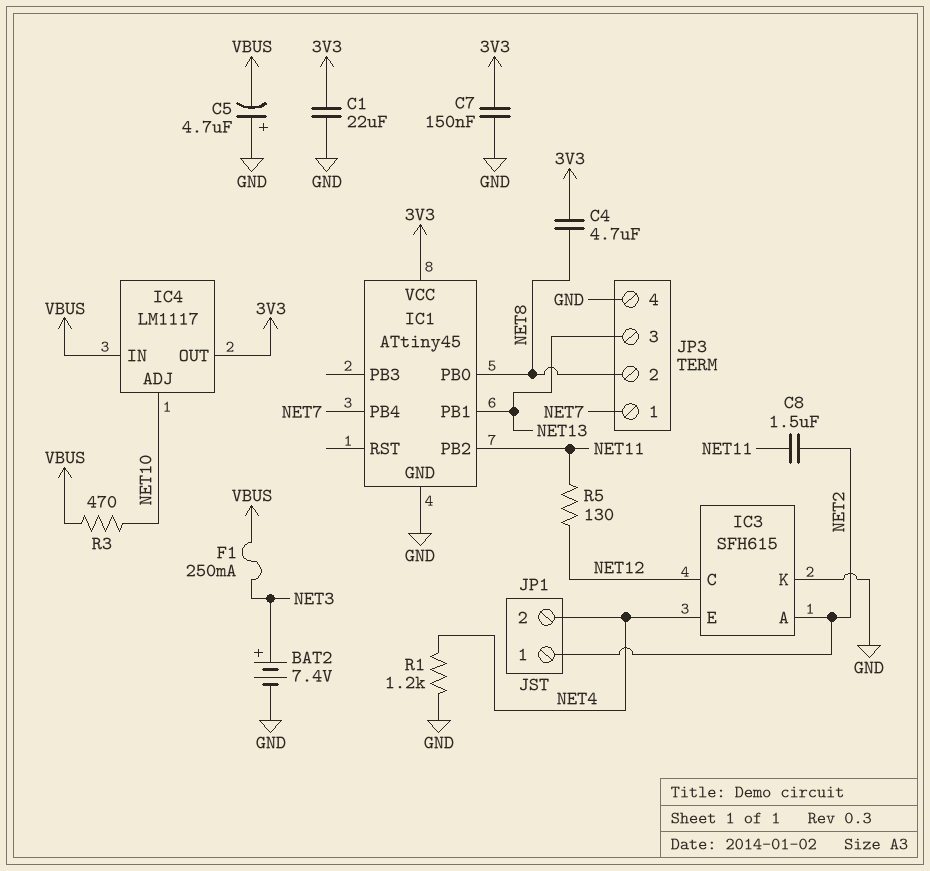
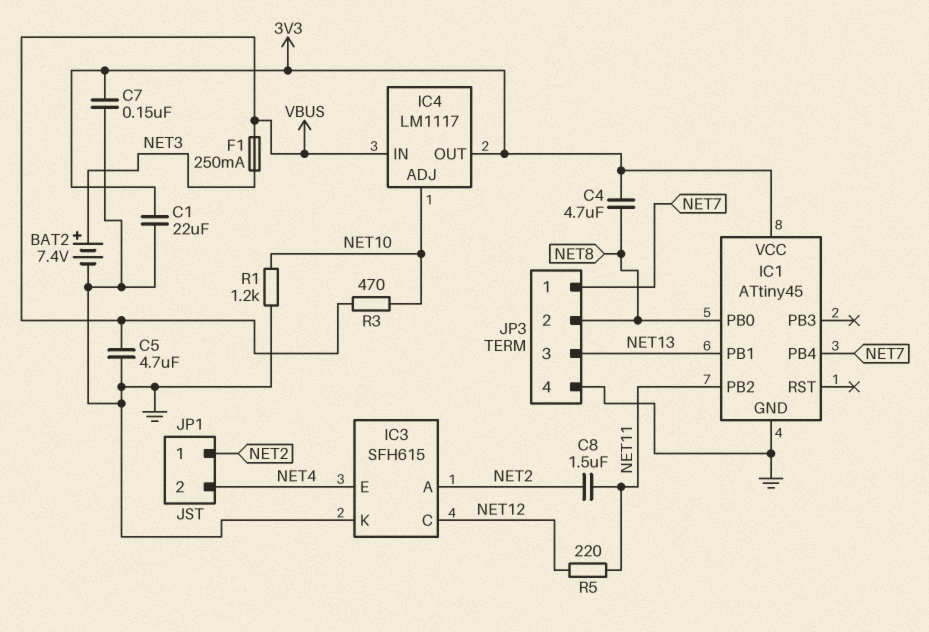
C5: 4.7uF (plus GND, minus VBUS) -> 4.7uF (GND, VBUS)
R1: 1.2k (GND, NET4) -> 1.2k (GND, NET10)
R5: 130 (NET11, NET12) -> 220 (NET11, NET12)

